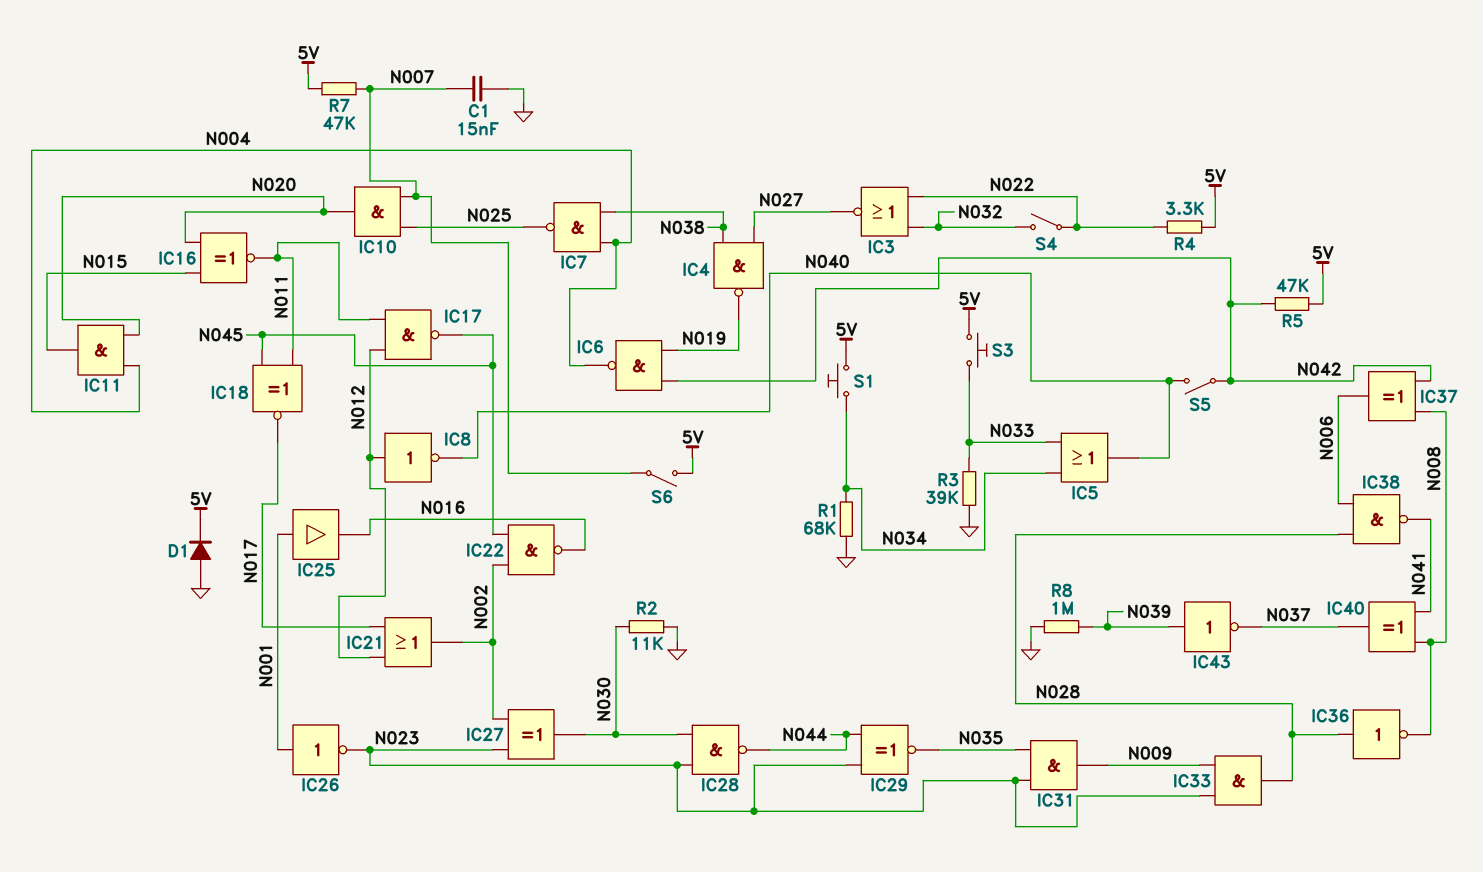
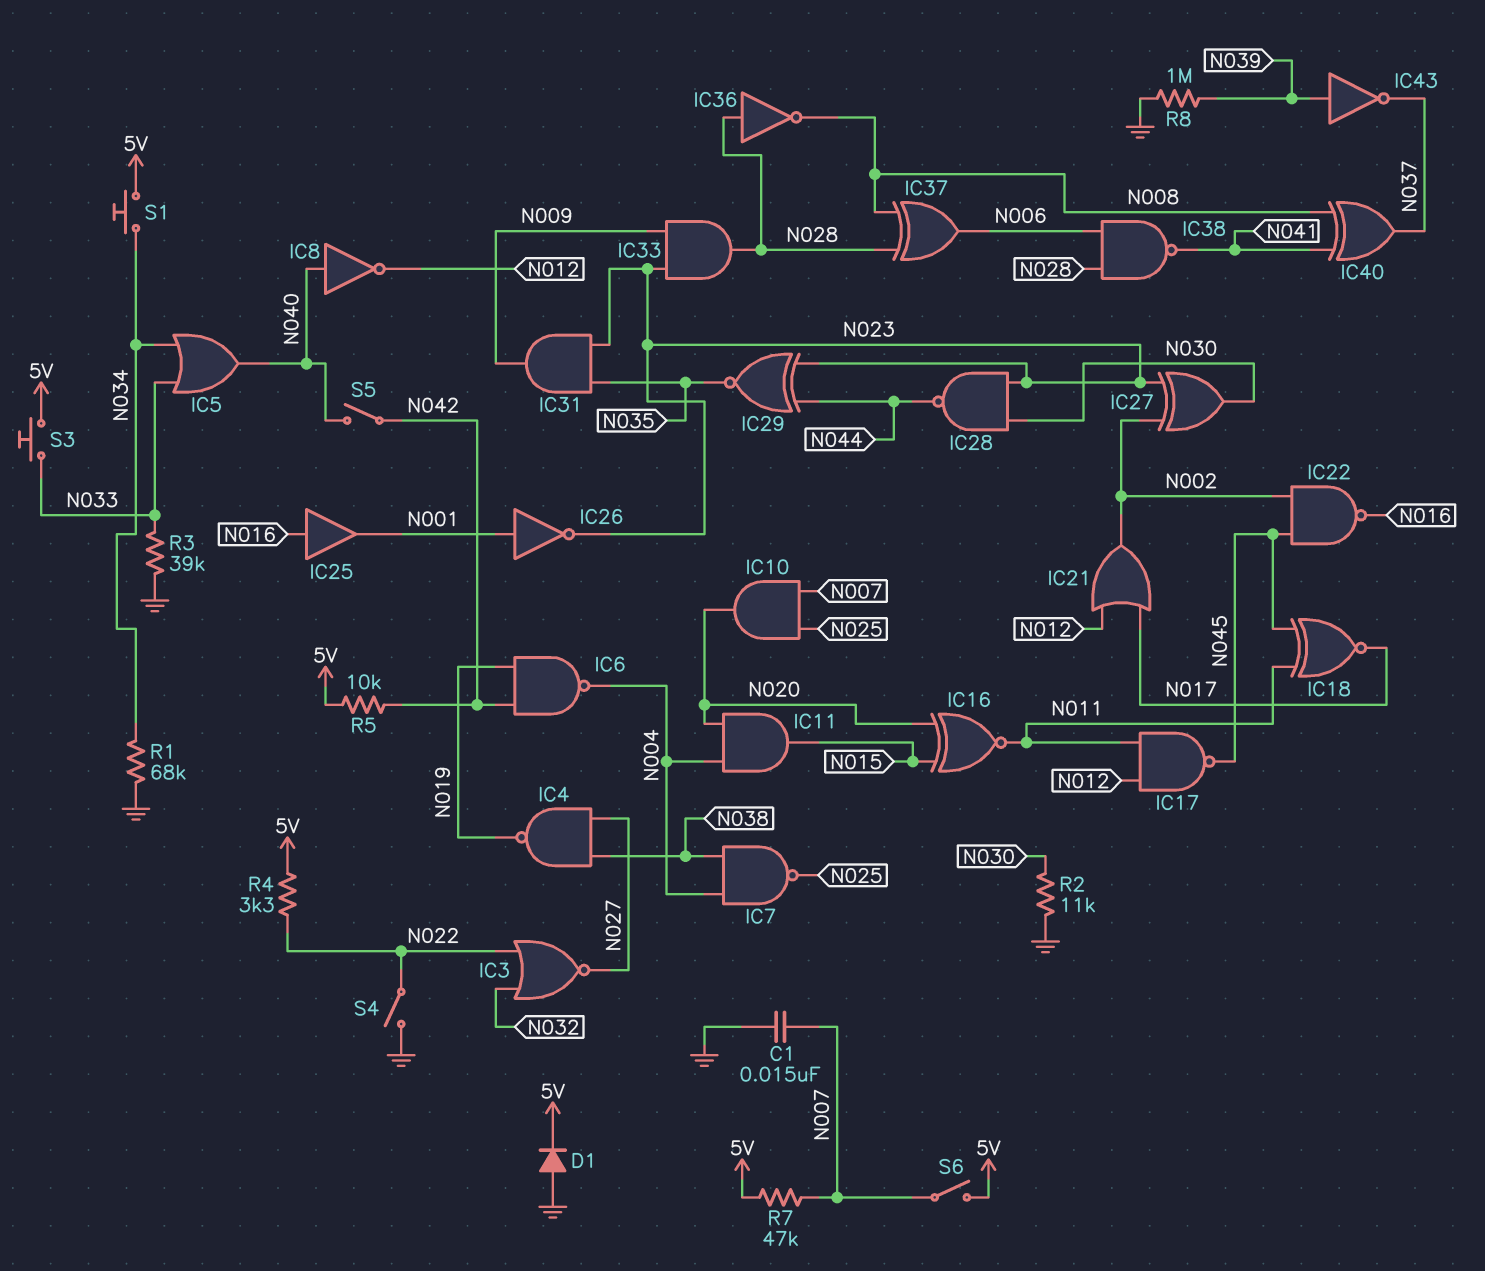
IC8: NOT (in N012, out N040) -> NOT (in N040, out N012)
IC25: buffer (in N001, out N016) -> buffer (in N016, out N001)
IC37: XOR (in N008, in N042, out N006) -> XOR (in N008, in N028, out N006)
R5: 47k (5V, N042) -> 10k (5V, N042)
S4: switch (N022, N032) -> switch (GND, N022)

